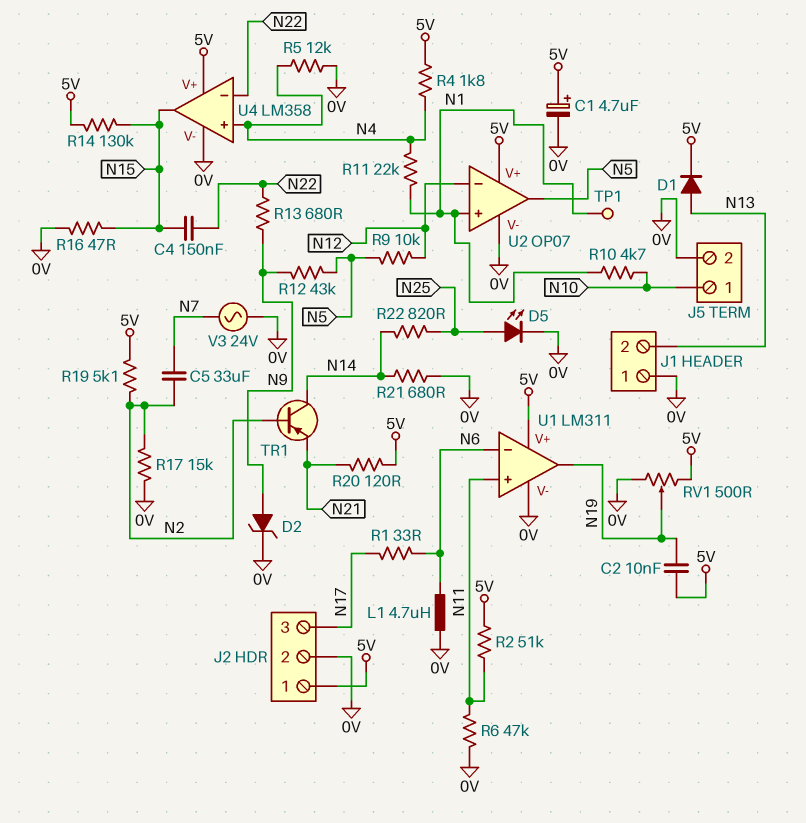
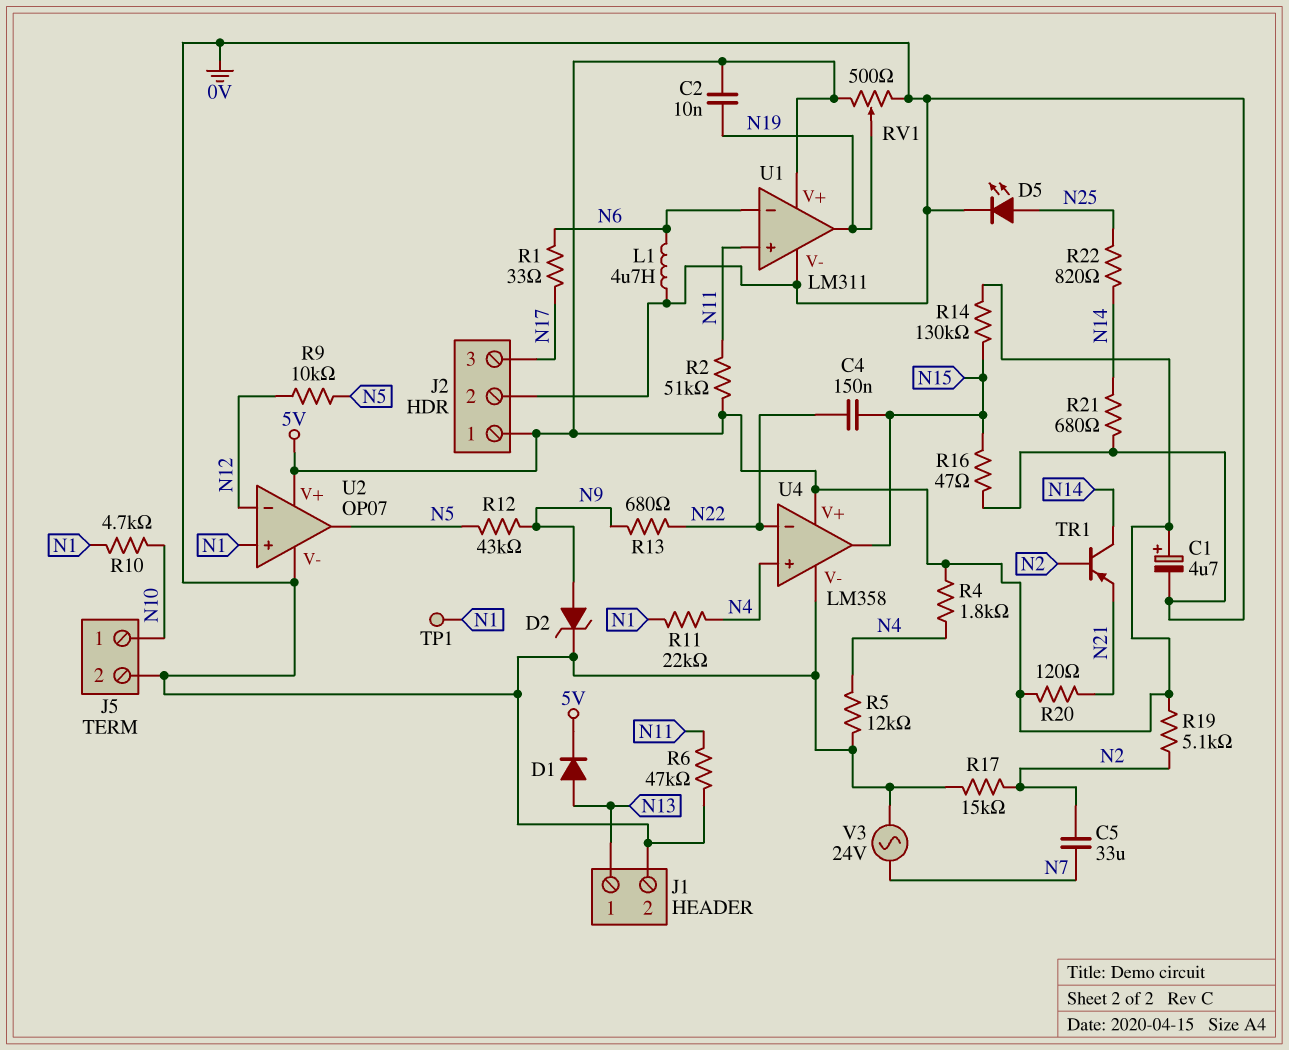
J1 pin 1: 0V -> N13
J1 pin 2: N13 -> 0V

